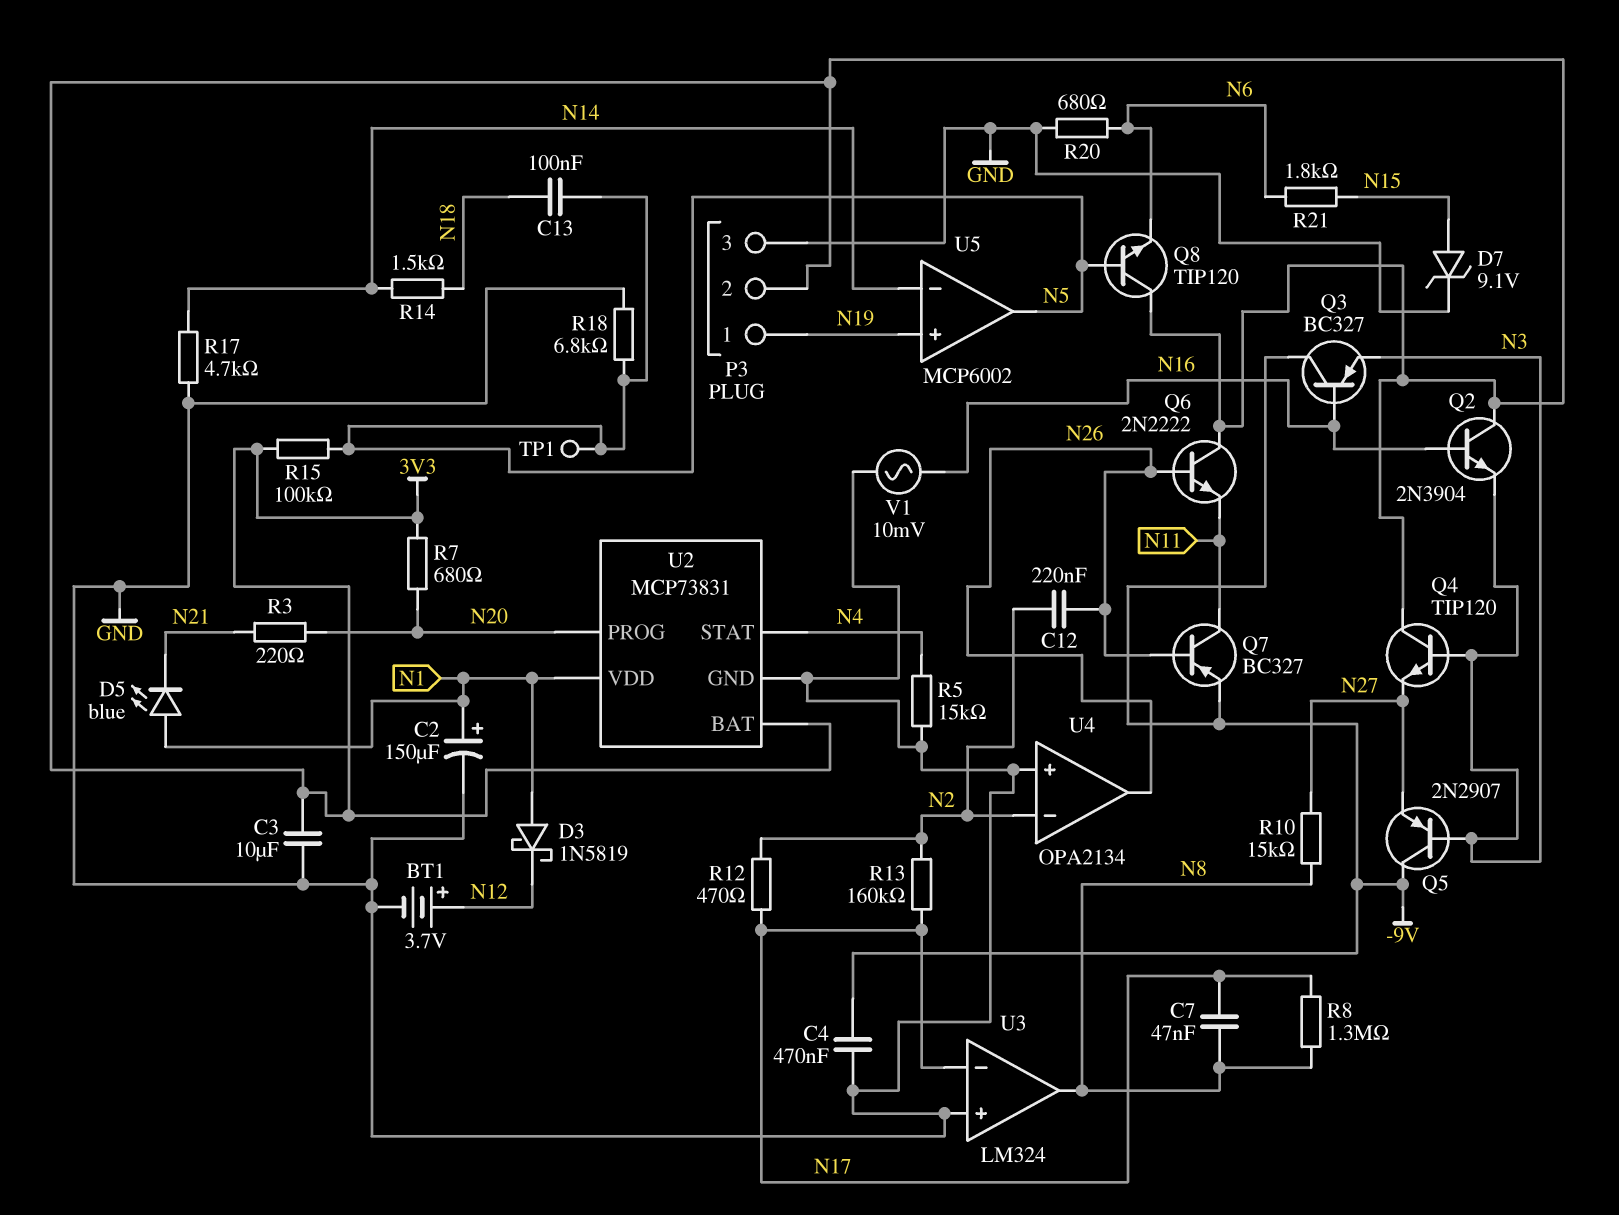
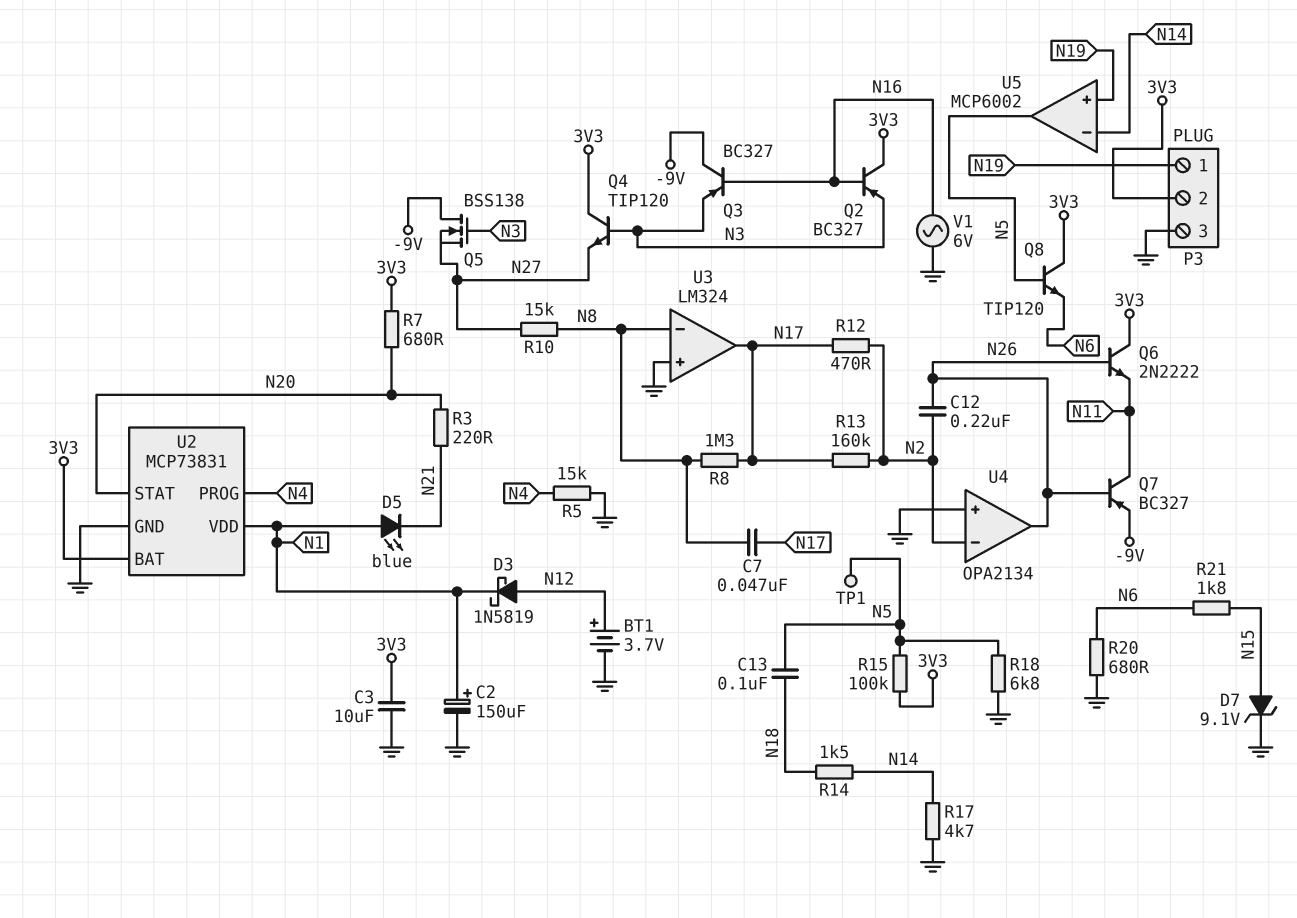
C4: 470nF (-9V, GND) -> none
D3: schottky 1N5819 (A N1, K N12) -> schottky 1N5819 (A N12, K N1)
Q2: NPN 2N3904 (B N16, C 3V3, E N3) -> PNP BC327 (B N16, C 3V3, E N3)
Q5: PNP 2N2907 (B N3, C -9V, E N27) -> NMOS BSS138 (G N3, D -9V, S N27)
U2 pin PROG: N20 -> N4
U2 pin STAT: N4 -> N20
U3 pin in-: N17 -> N8
U3 pin out: N8 -> N17
V1: AC 10mV (GND, N16) -> AC 6V (GND, N16)

